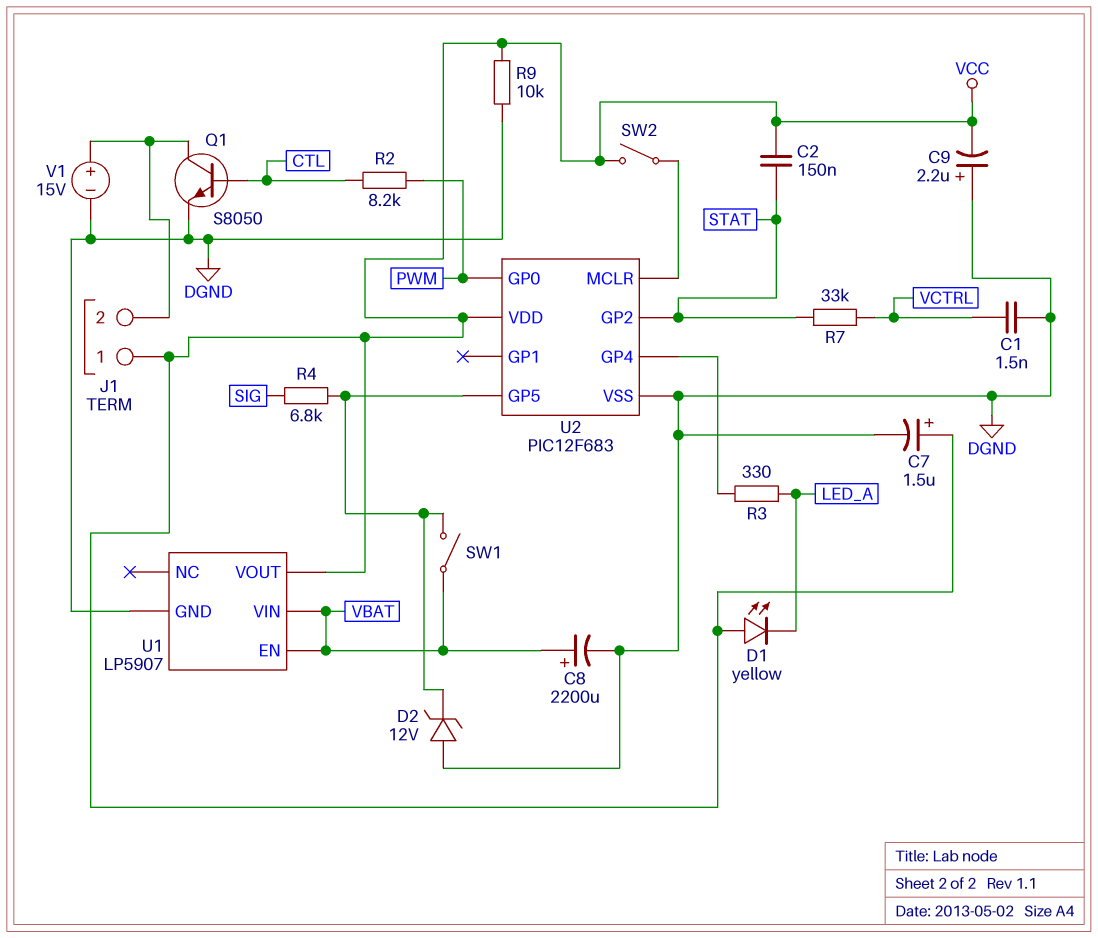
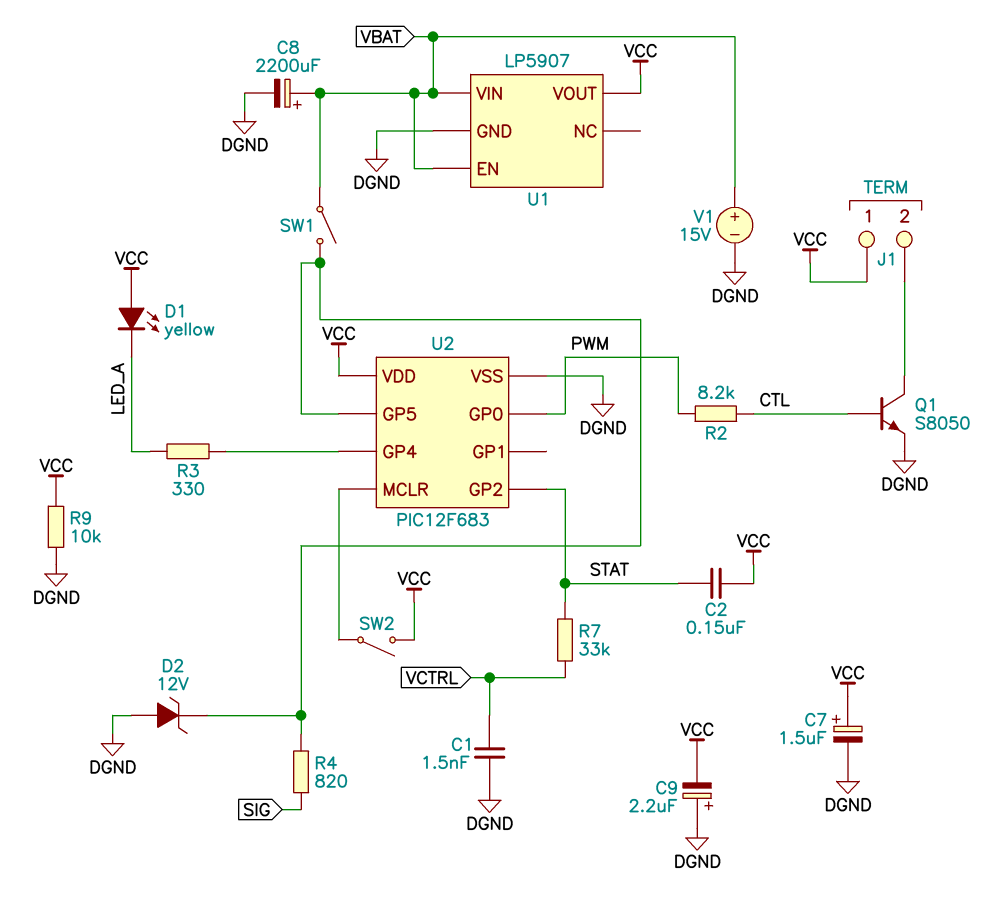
R4: 6.8k (SIG, U2/GP5) -> 820 (SIG, U2/GP5)
V1: 15V (plus J1/2, minus DGND) -> 15V (plus VBAT, minus DGND)

